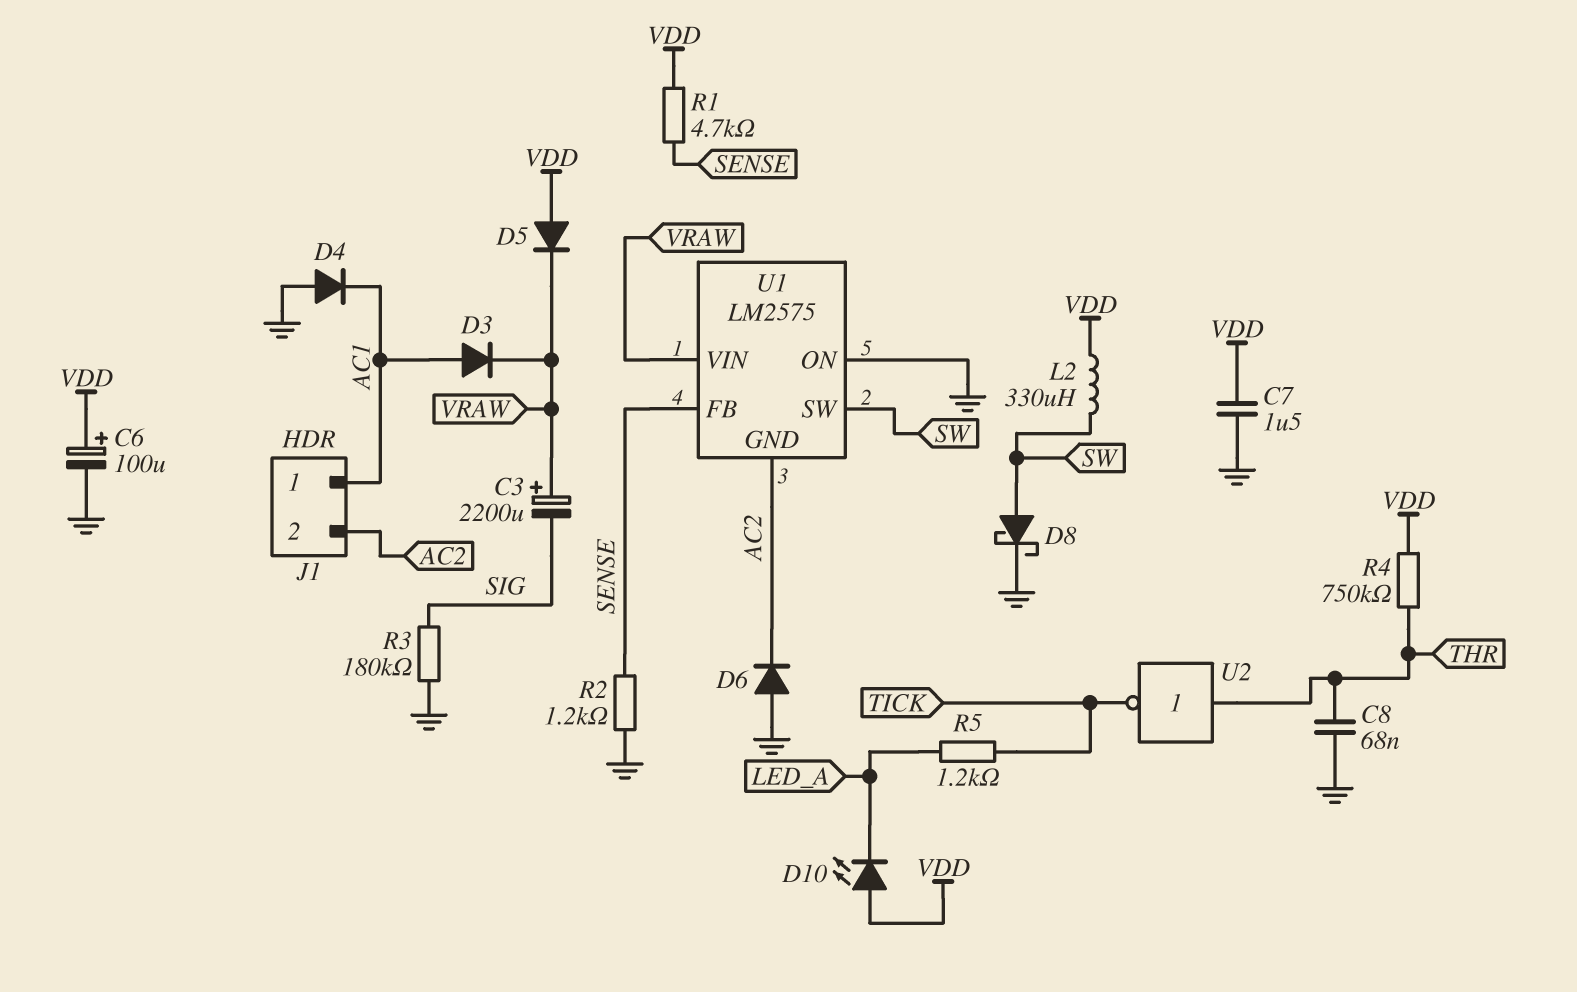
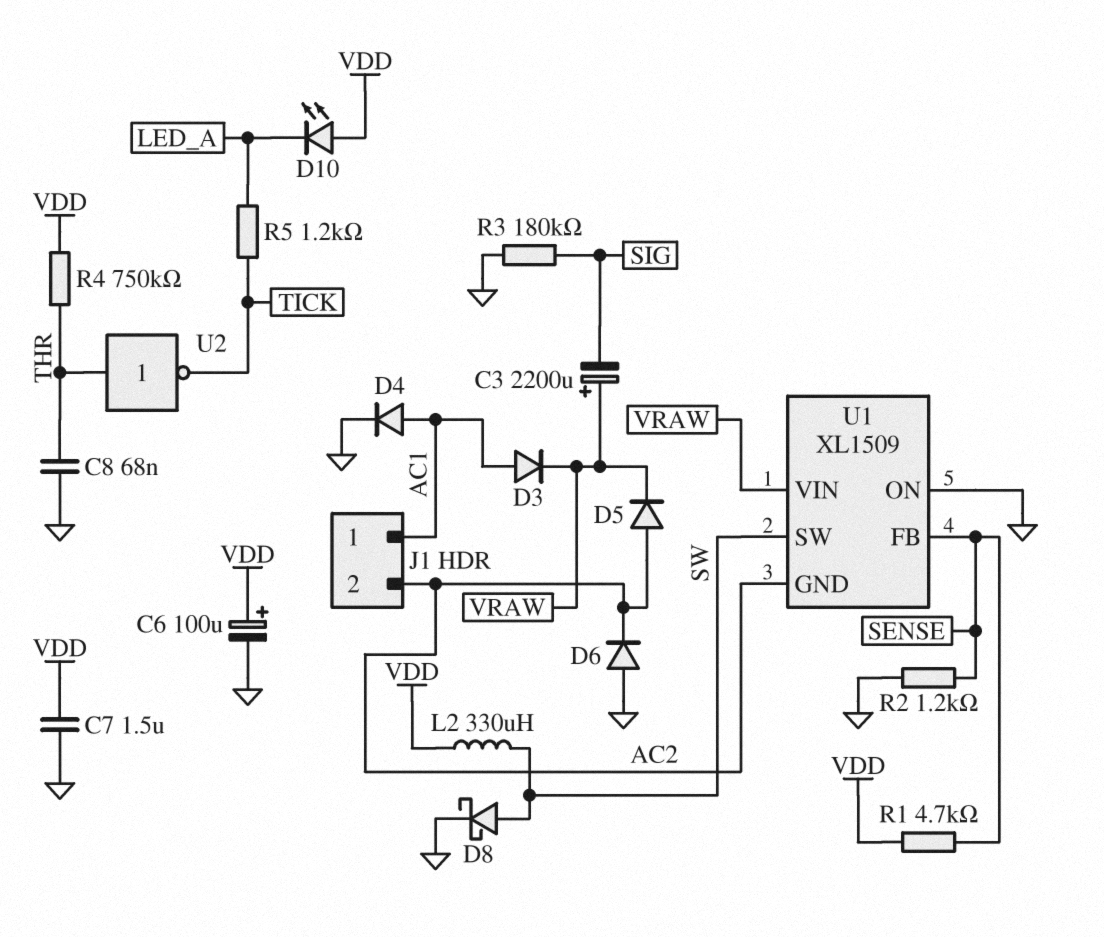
D4: diode (A GND, K AC1) -> diode (A AC1, K GND)
D5: diode (A VDD, K VRAW) -> diode (A AC2, K VRAW)
U1: LM2575 -> XL1509

